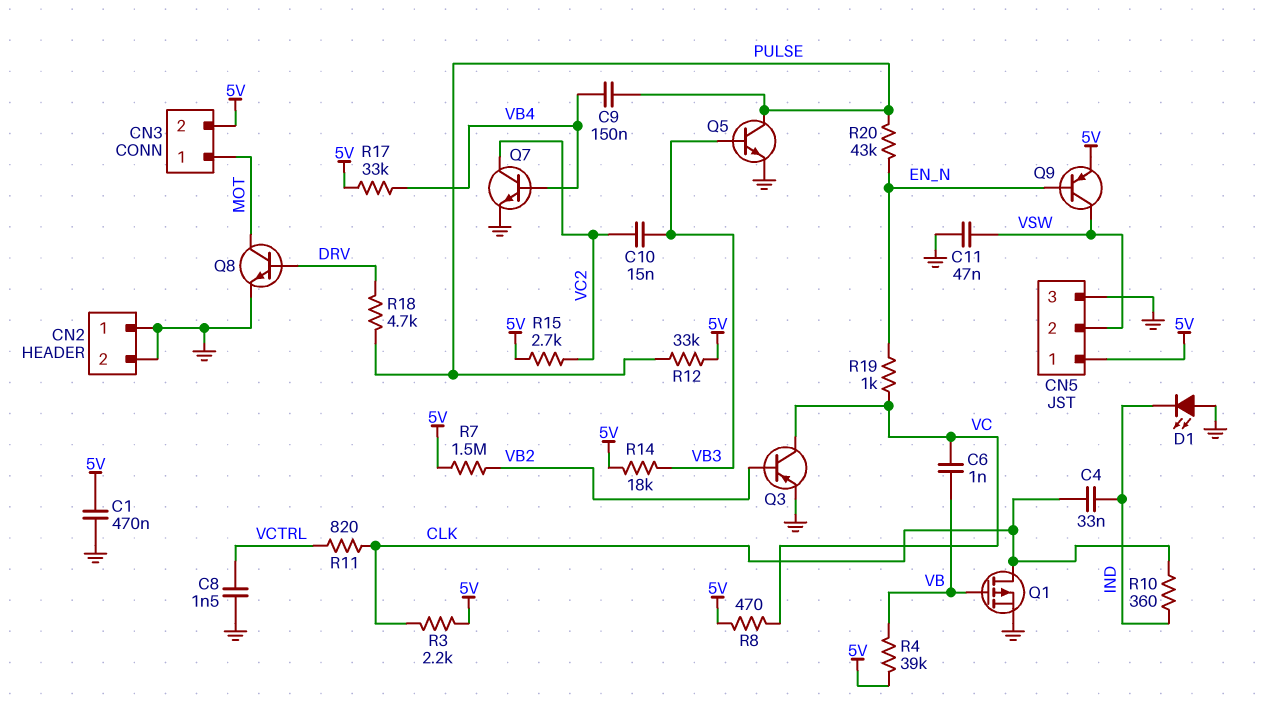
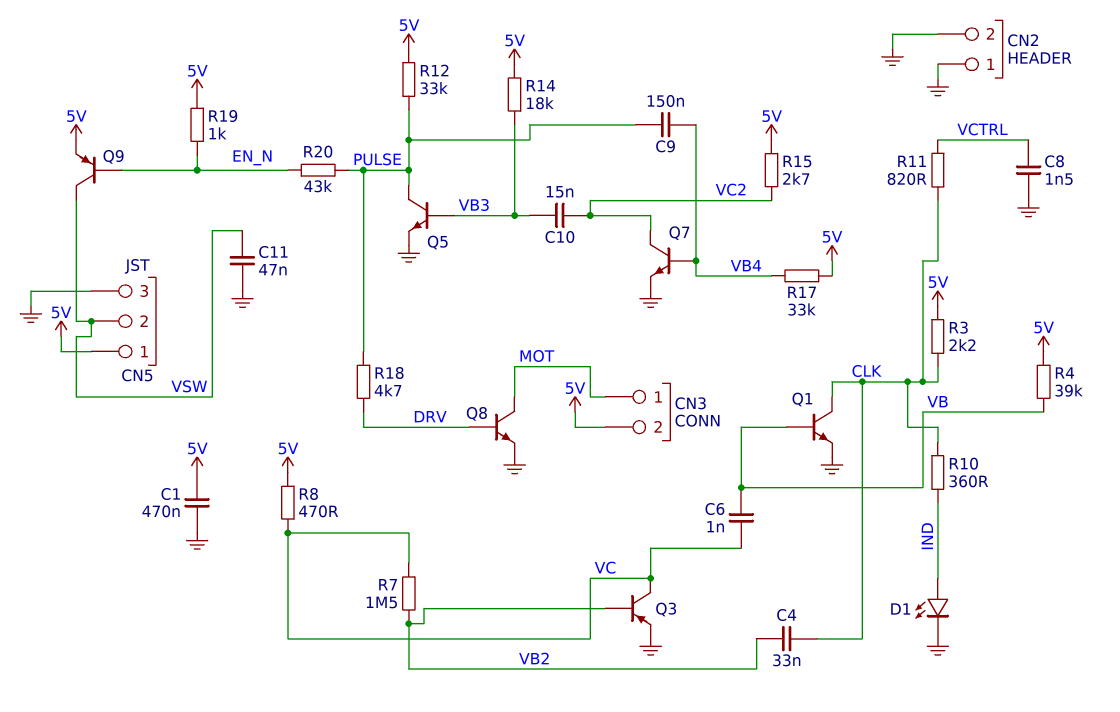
C4: 33nF (CLK, IND) -> 33nF (CLK, VB2)
D1: LED (A GND, K IND) -> LED (A IND, K GND)
Q1: PMOS (G VB, D CLK, S GND) -> NPN (B VB, C CLK, E GND)
R7: 1.5M (5V, VB2) -> 1.5M (VB2, VC)
R19: 1k (EN_N, VC) -> 1k (5V, EN_N)

